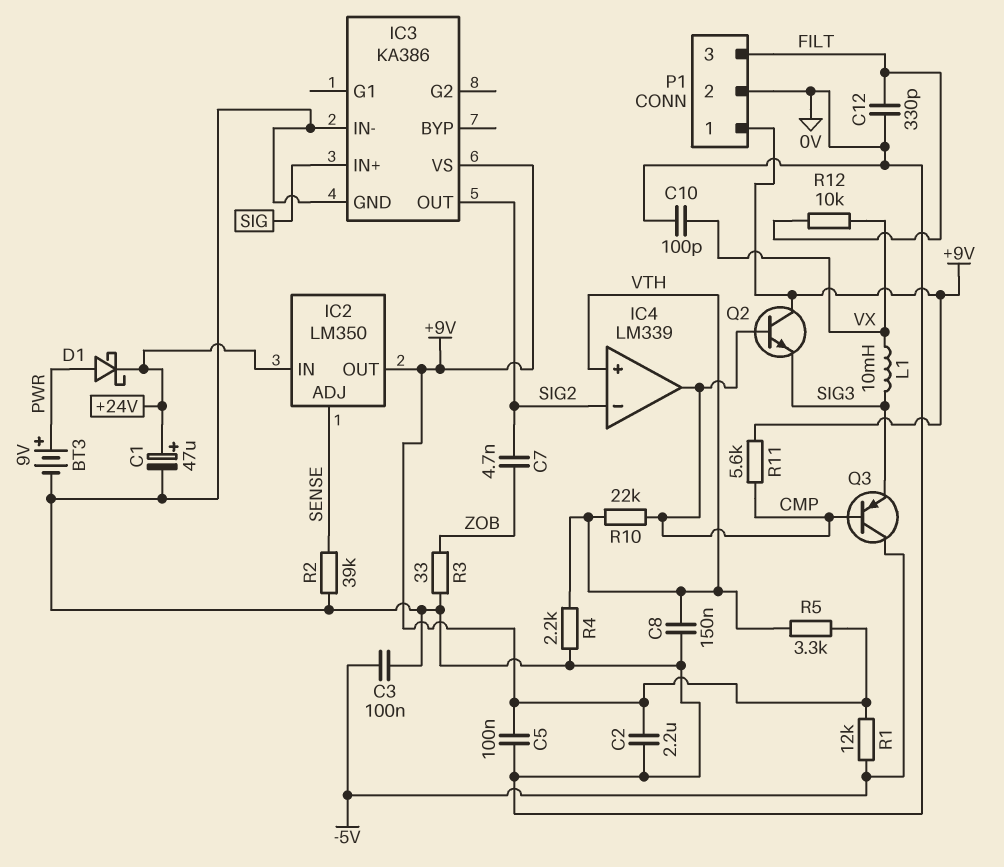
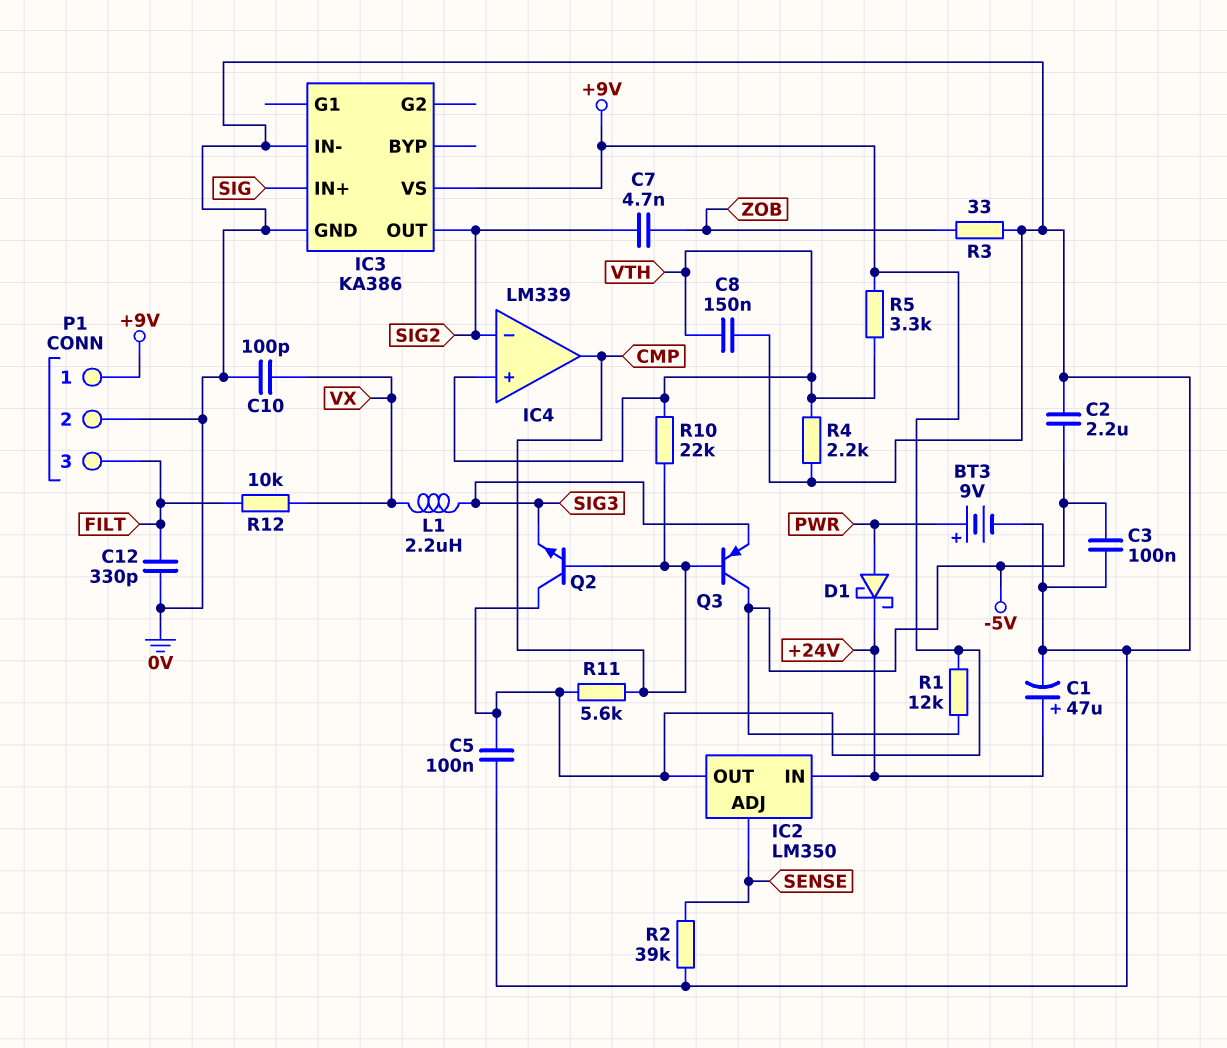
C2: 2.2uF (+9V, 0V) -> 2.2uF (-5V, 0V)
L1: 10mH (SIG3, VX) -> 2.2uH (SIG3, VX)

